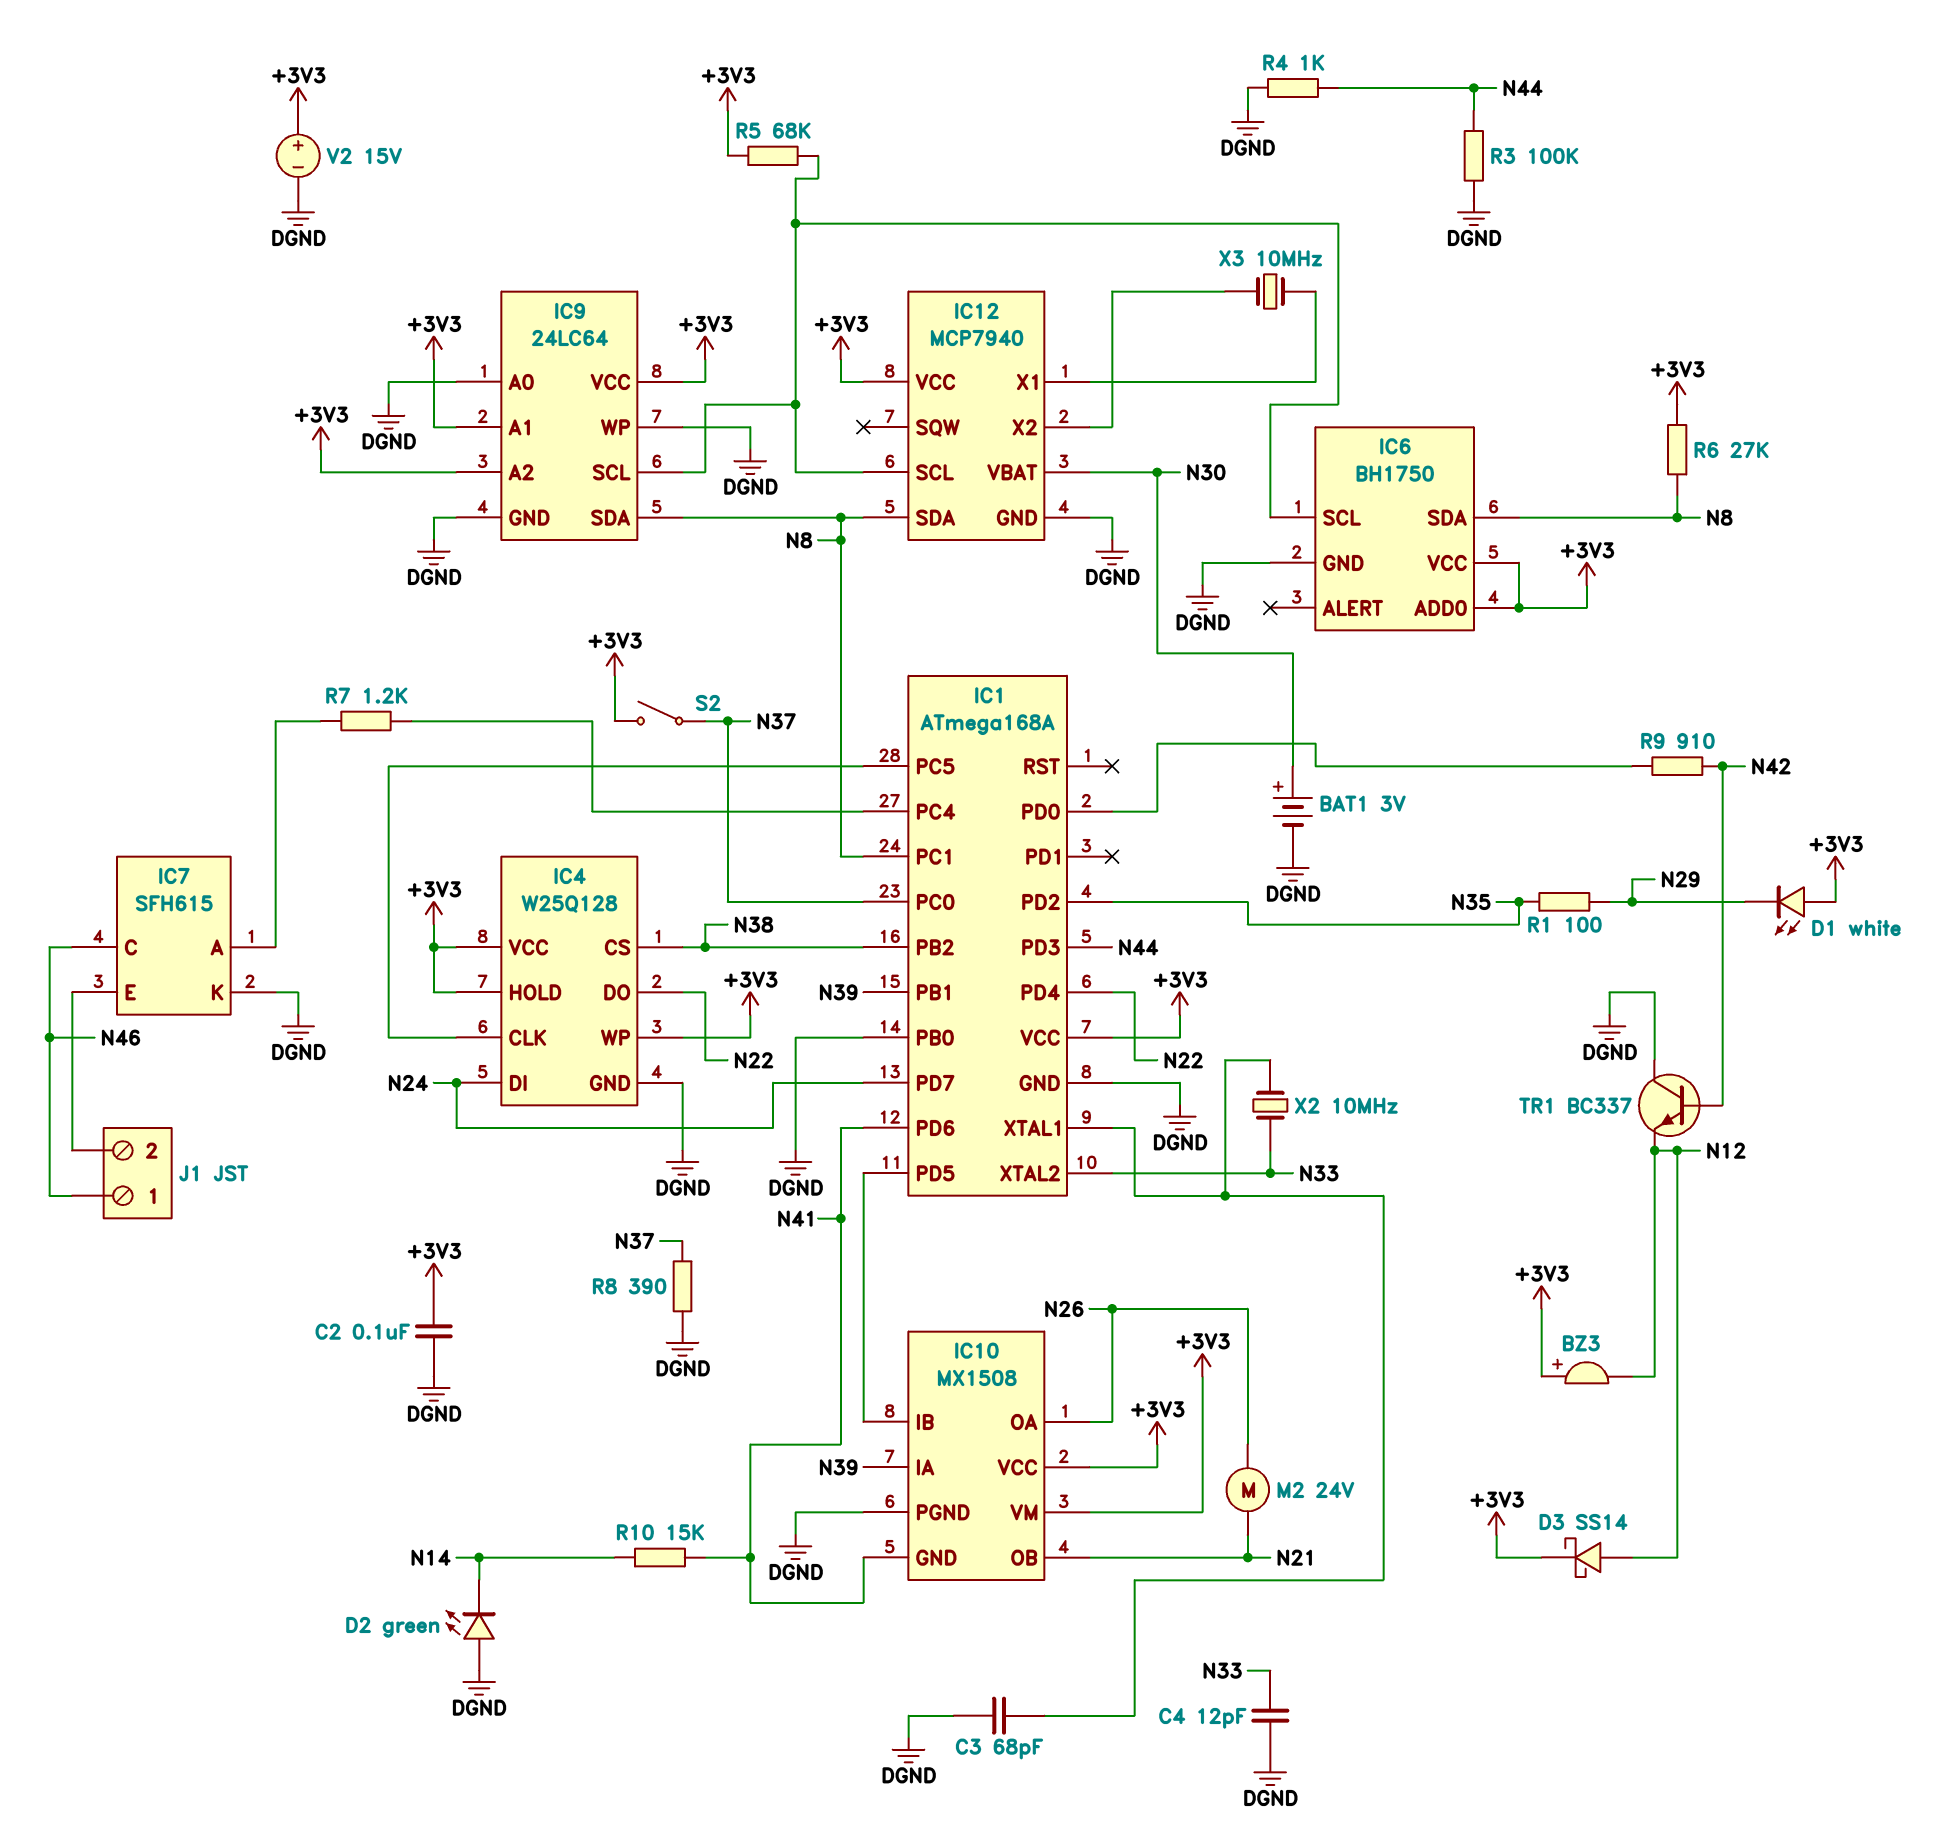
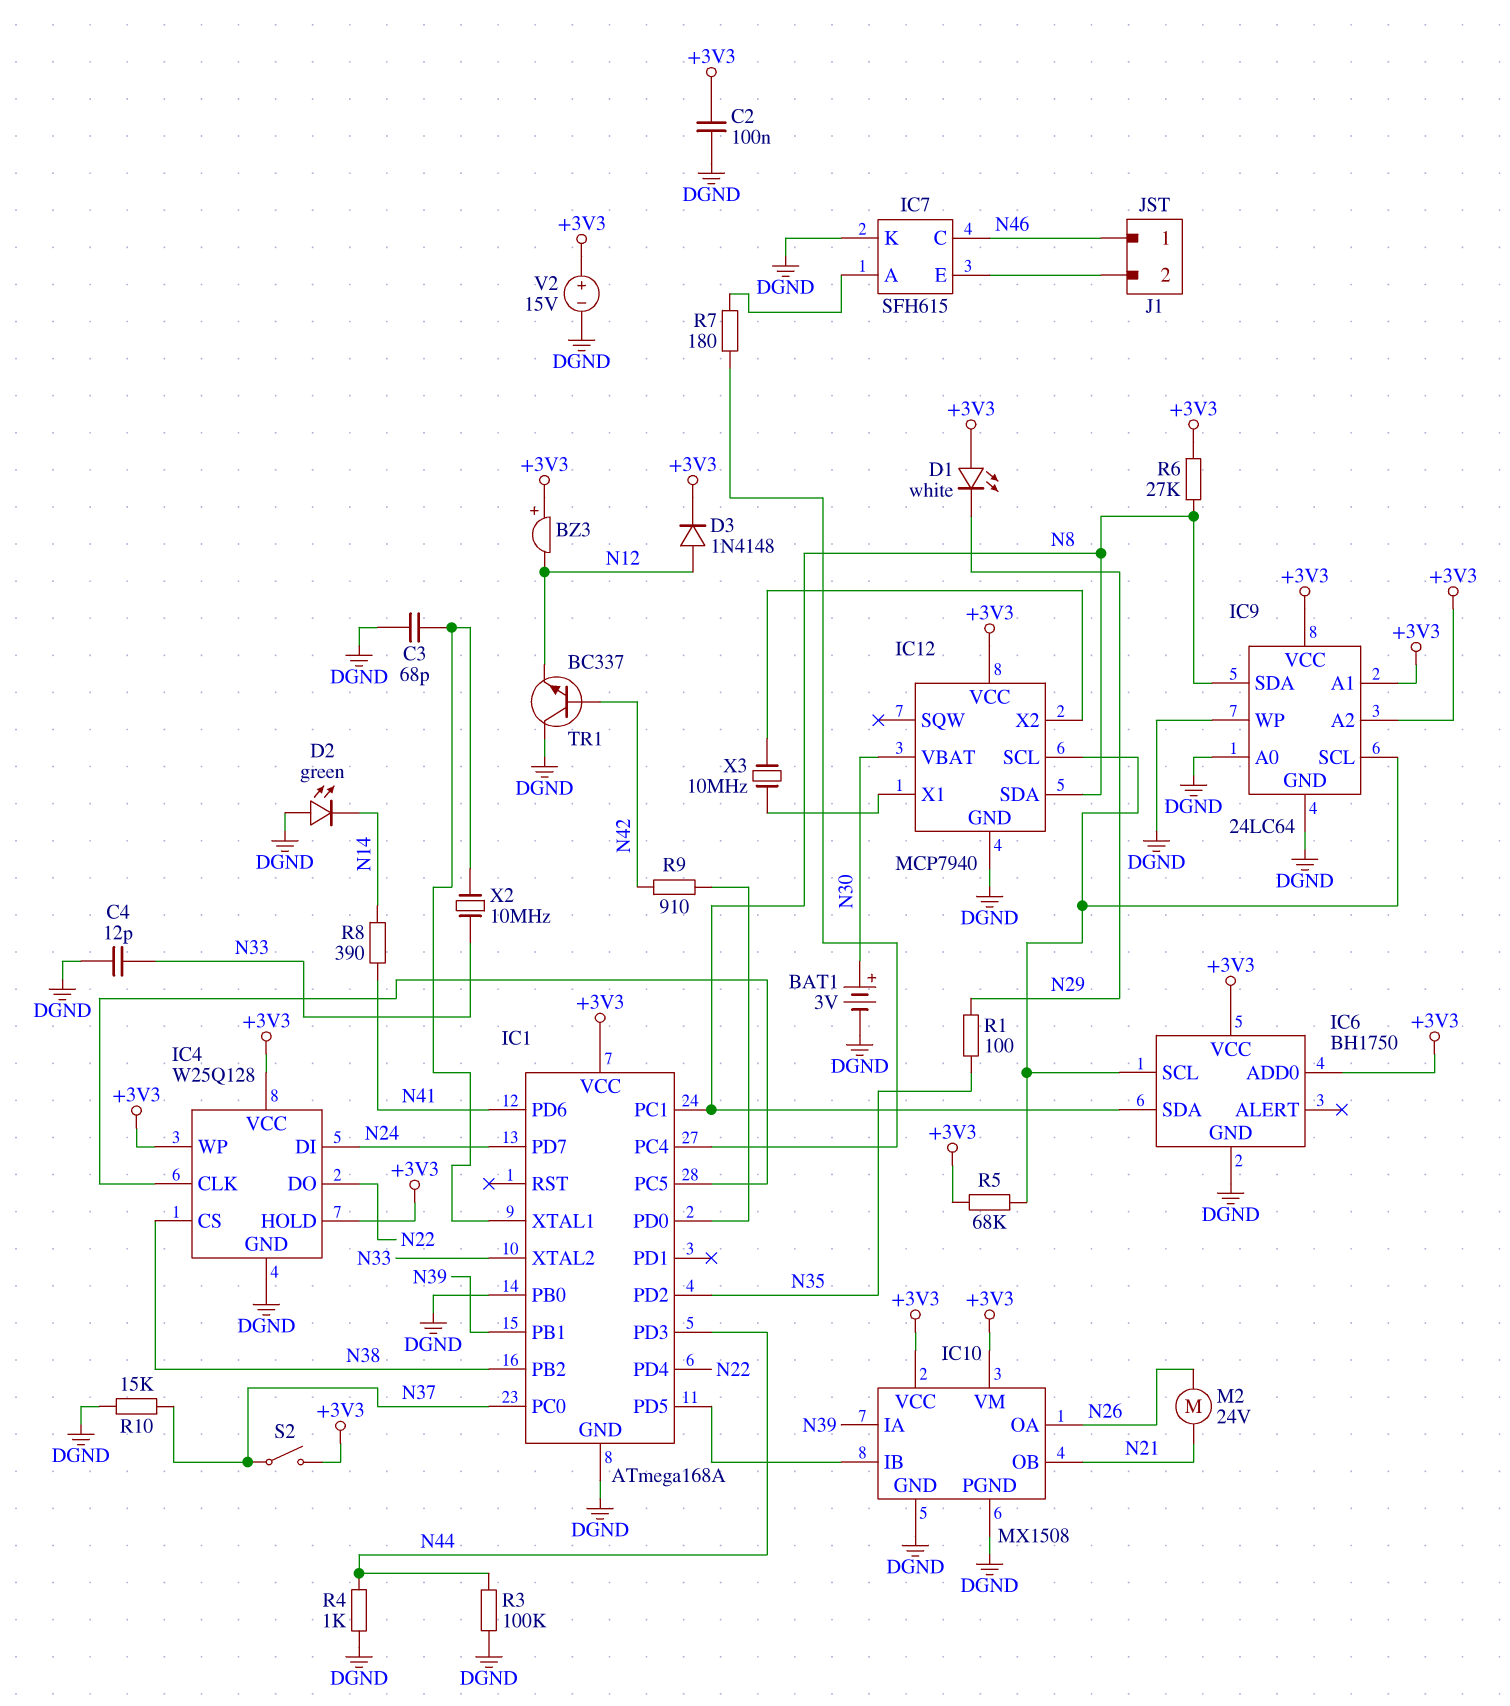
D3: schottky SS14 (A N12, K +3V3) -> diode 1N4148 (A N12, K +3V3)
IC10 pin GND: N41 -> DGND
R7: 1.2k (IC1/PC4, IC7/A) -> 180 (IC1/PC4, IC7/A)
R8: 390 (DGND, N37) -> 390 (N14, N41)
R10: 15k (N14, N41) -> 15k (DGND, N37)

